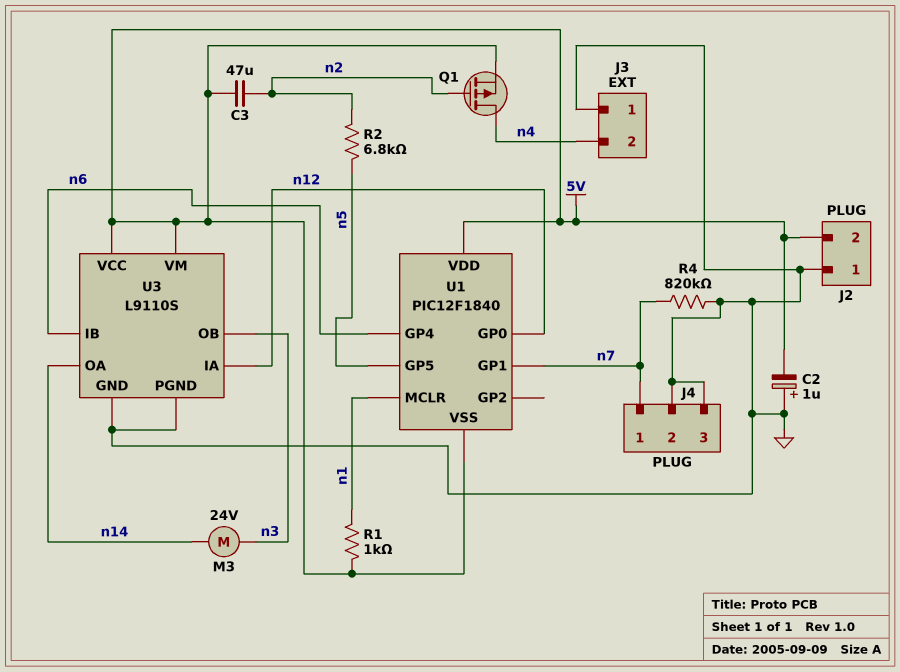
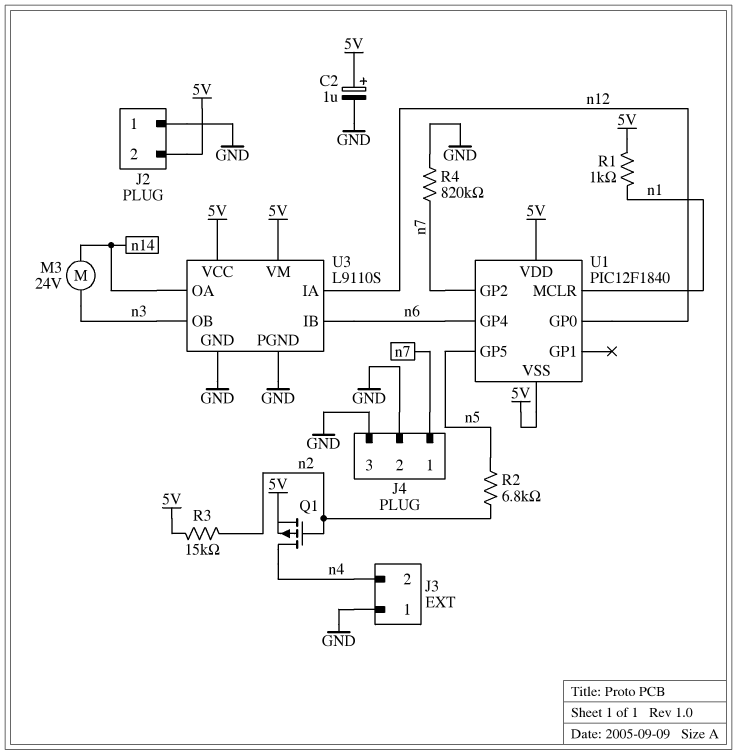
C2: 1uF (plus GND, minus 5V) -> 1uF (plus 5V, minus GND)
C3: 47uF (5V, n2) -> none
R3: none -> 15k (5V, n2)
U1 pin GP1: n7 -> none
U1 pin GP2: none -> n7

